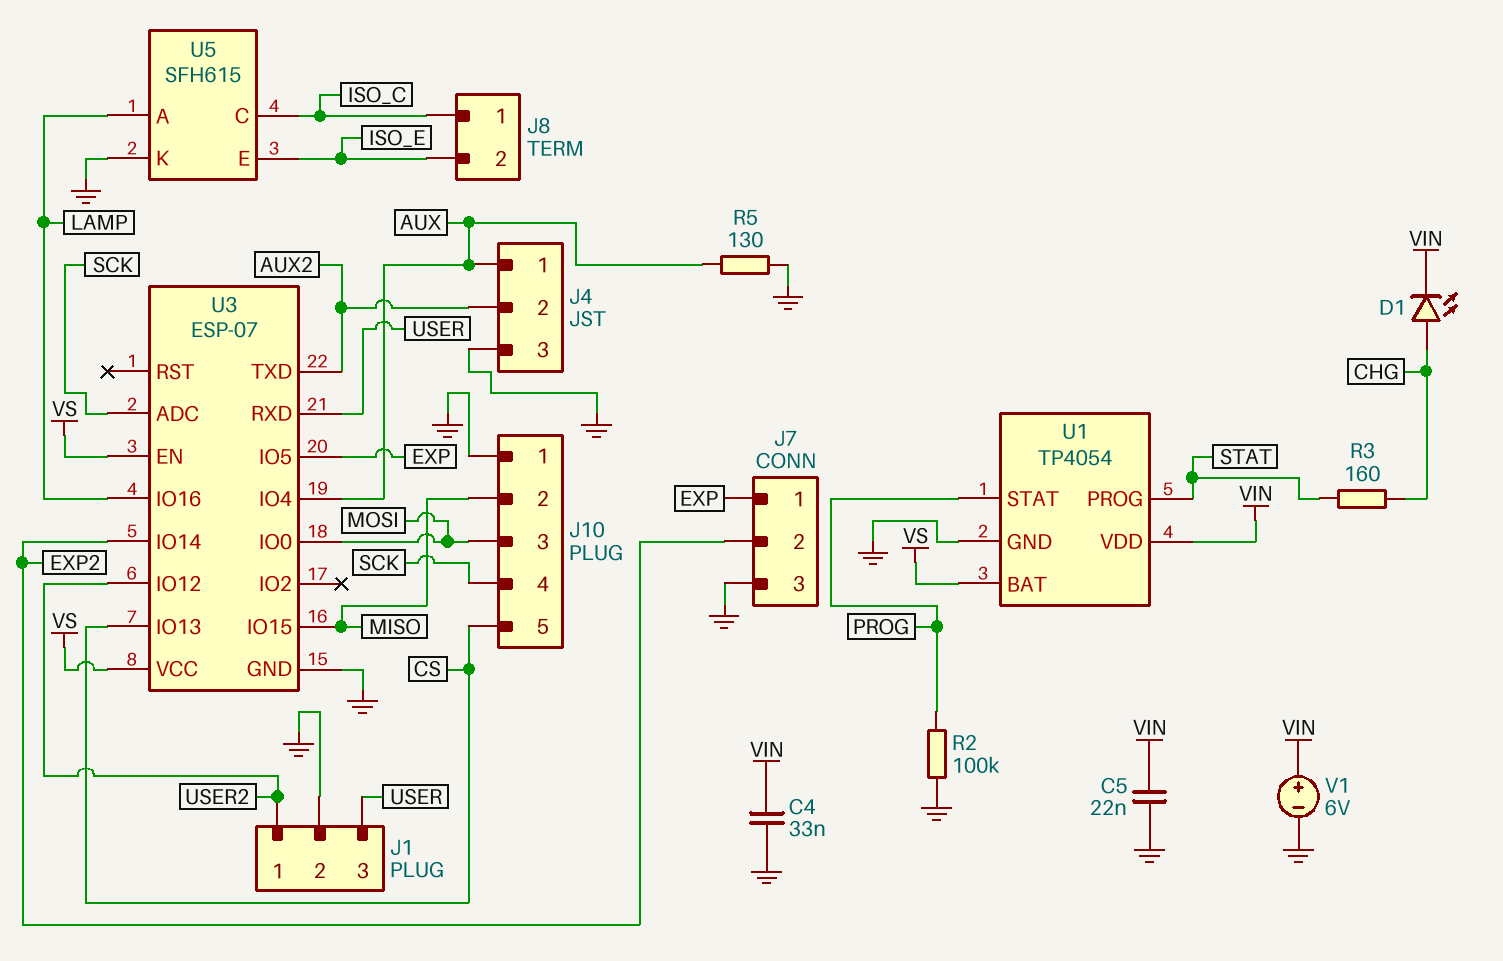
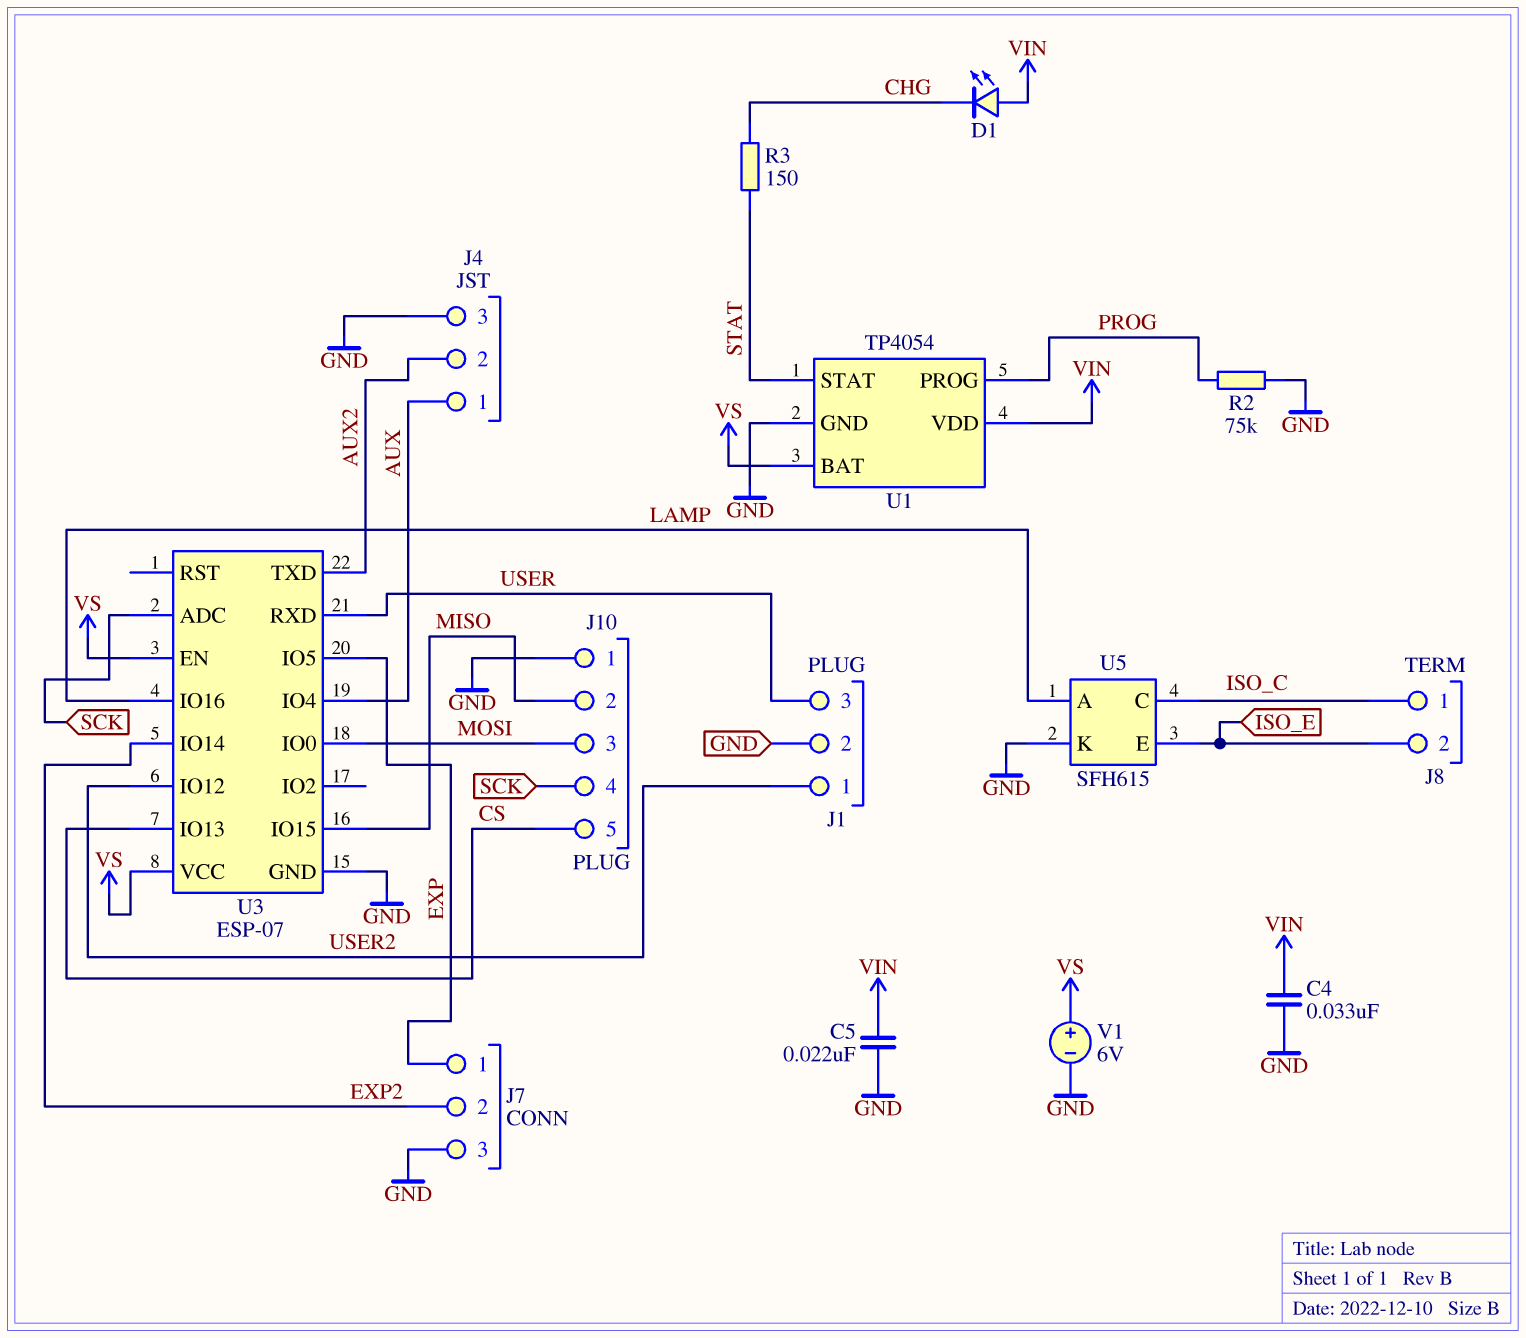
D1: LED (A CHG, K VIN) -> LED (A VIN, K CHG)
R2: 100k (GND, PROG) -> 75k (GND, PROG)
R3: 160 (CHG, STAT) -> 150 (CHG, STAT)
R5: 130 (AUX, GND) -> none
U1 pin PROG: STAT -> PROG
U1 pin STAT: PROG -> STAT
V1: 6V (plus VIN, minus GND) -> 6V (plus VS, minus GND)

